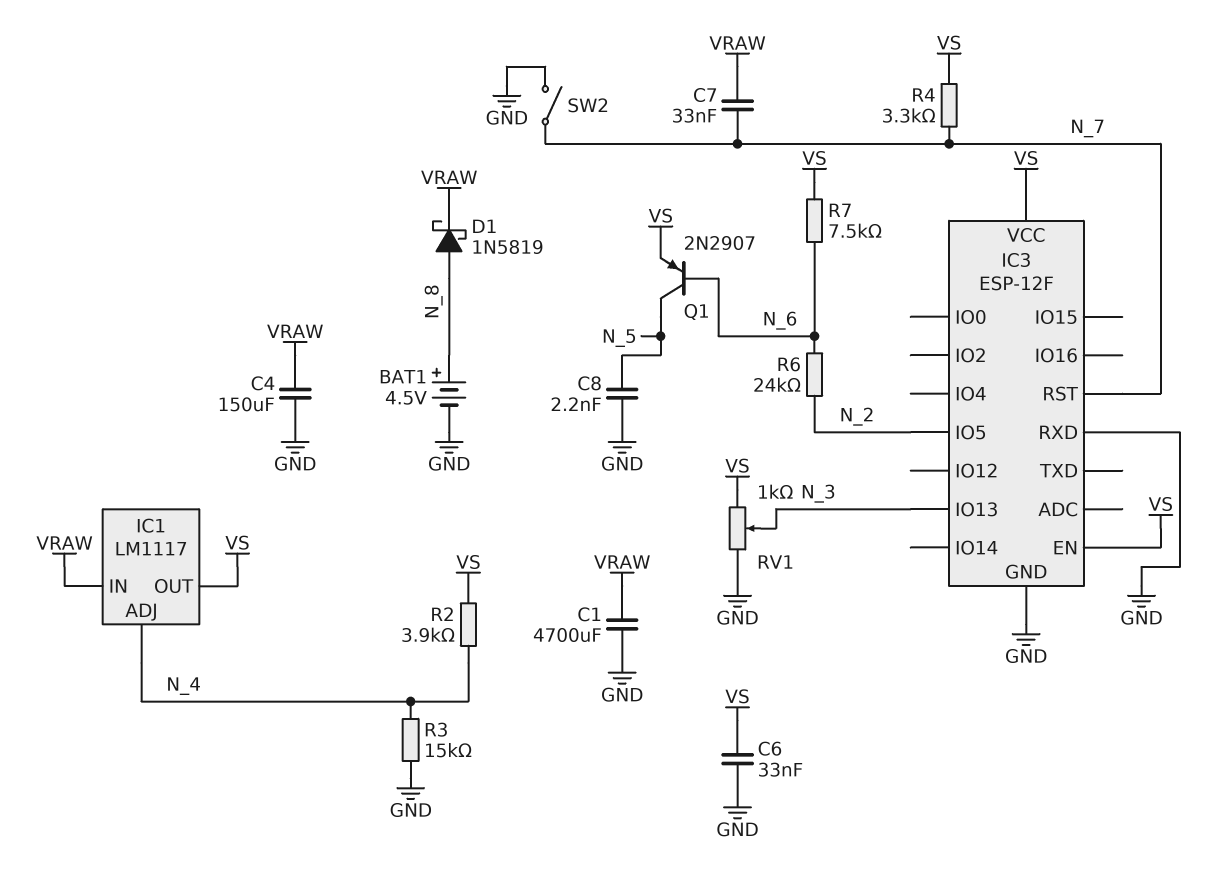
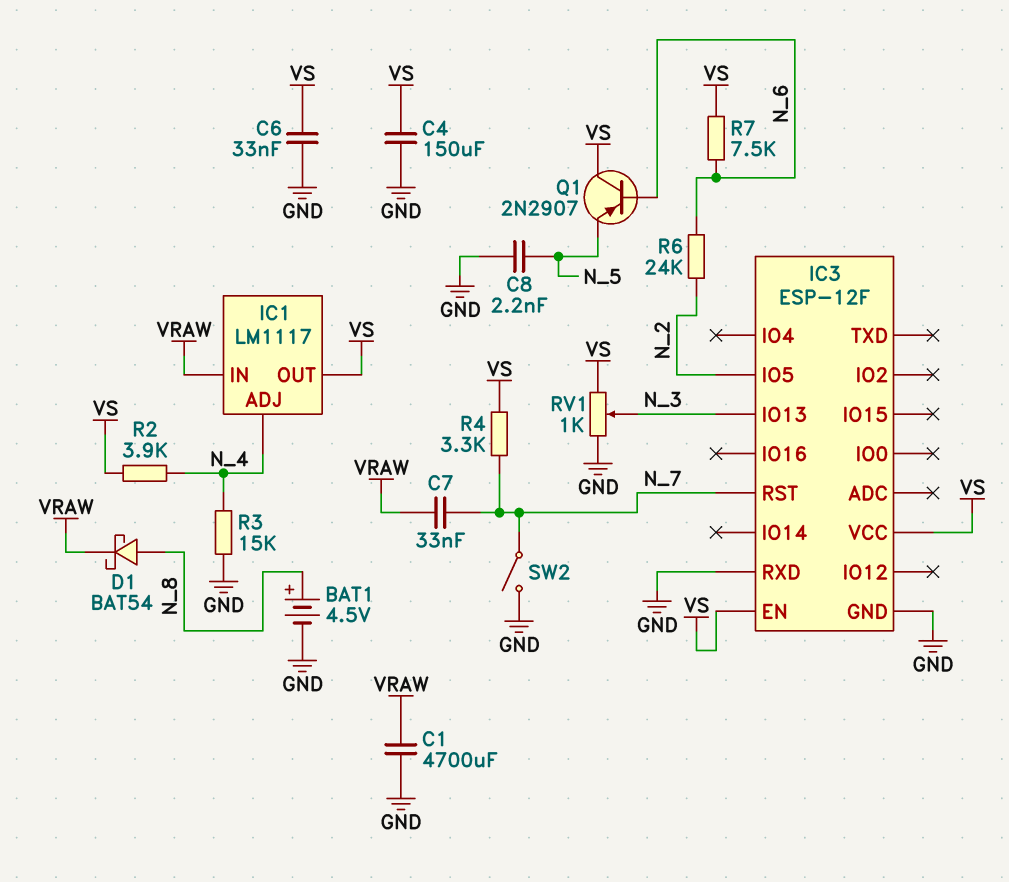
C4: 150uF (GND, VRAW) -> 150uF (GND, VS)
D1: schottky 1N5819 (A N_8, K VRAW) -> schottky BAT54 (A N_8, K VRAW)
Q1: PNP 2N2907 (B N_6, C N_5, E VS) -> PNP 2N2907 (B N_6, C VS, E N_5)

